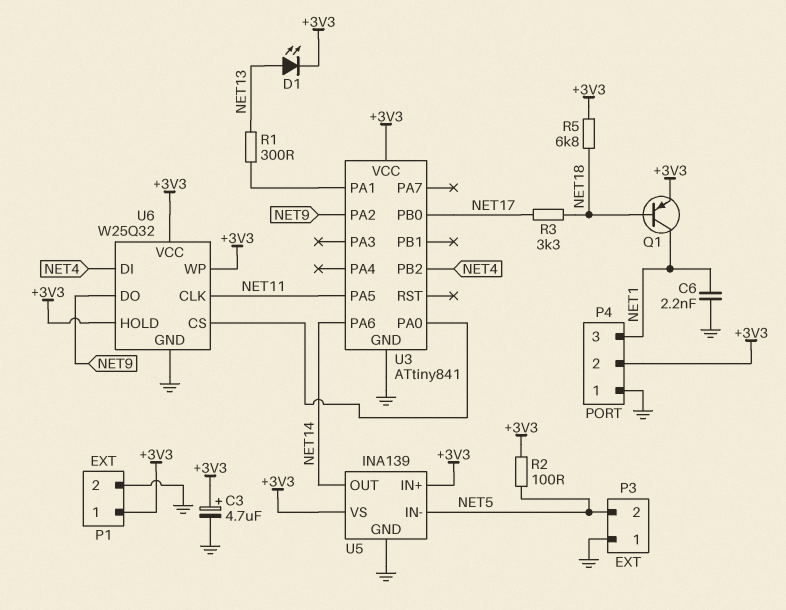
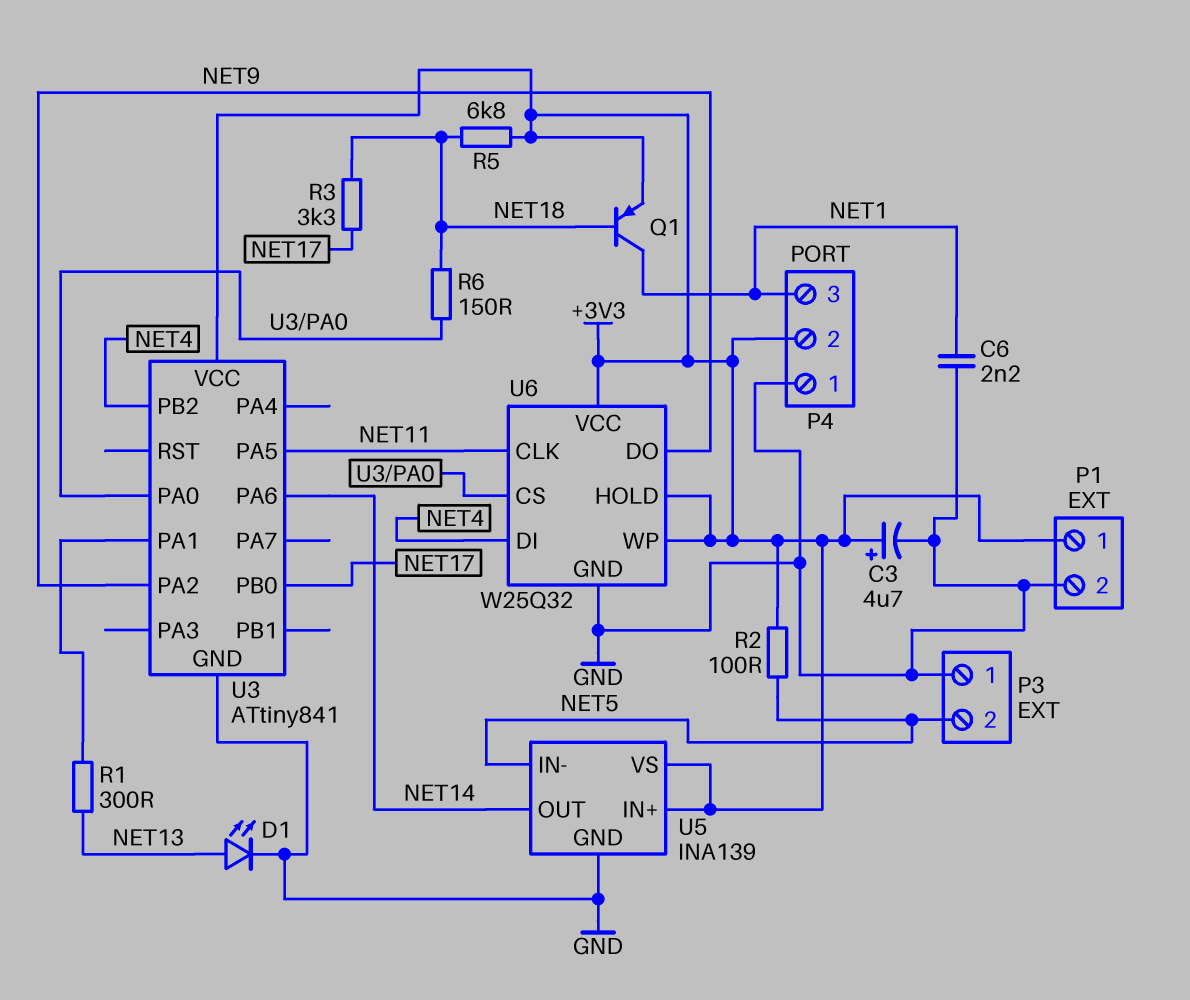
D1: LED (A NET13, K +3V3) -> LED (A NET13, K GND)
R6: none -> 150 (NET18, U3/PA0)

